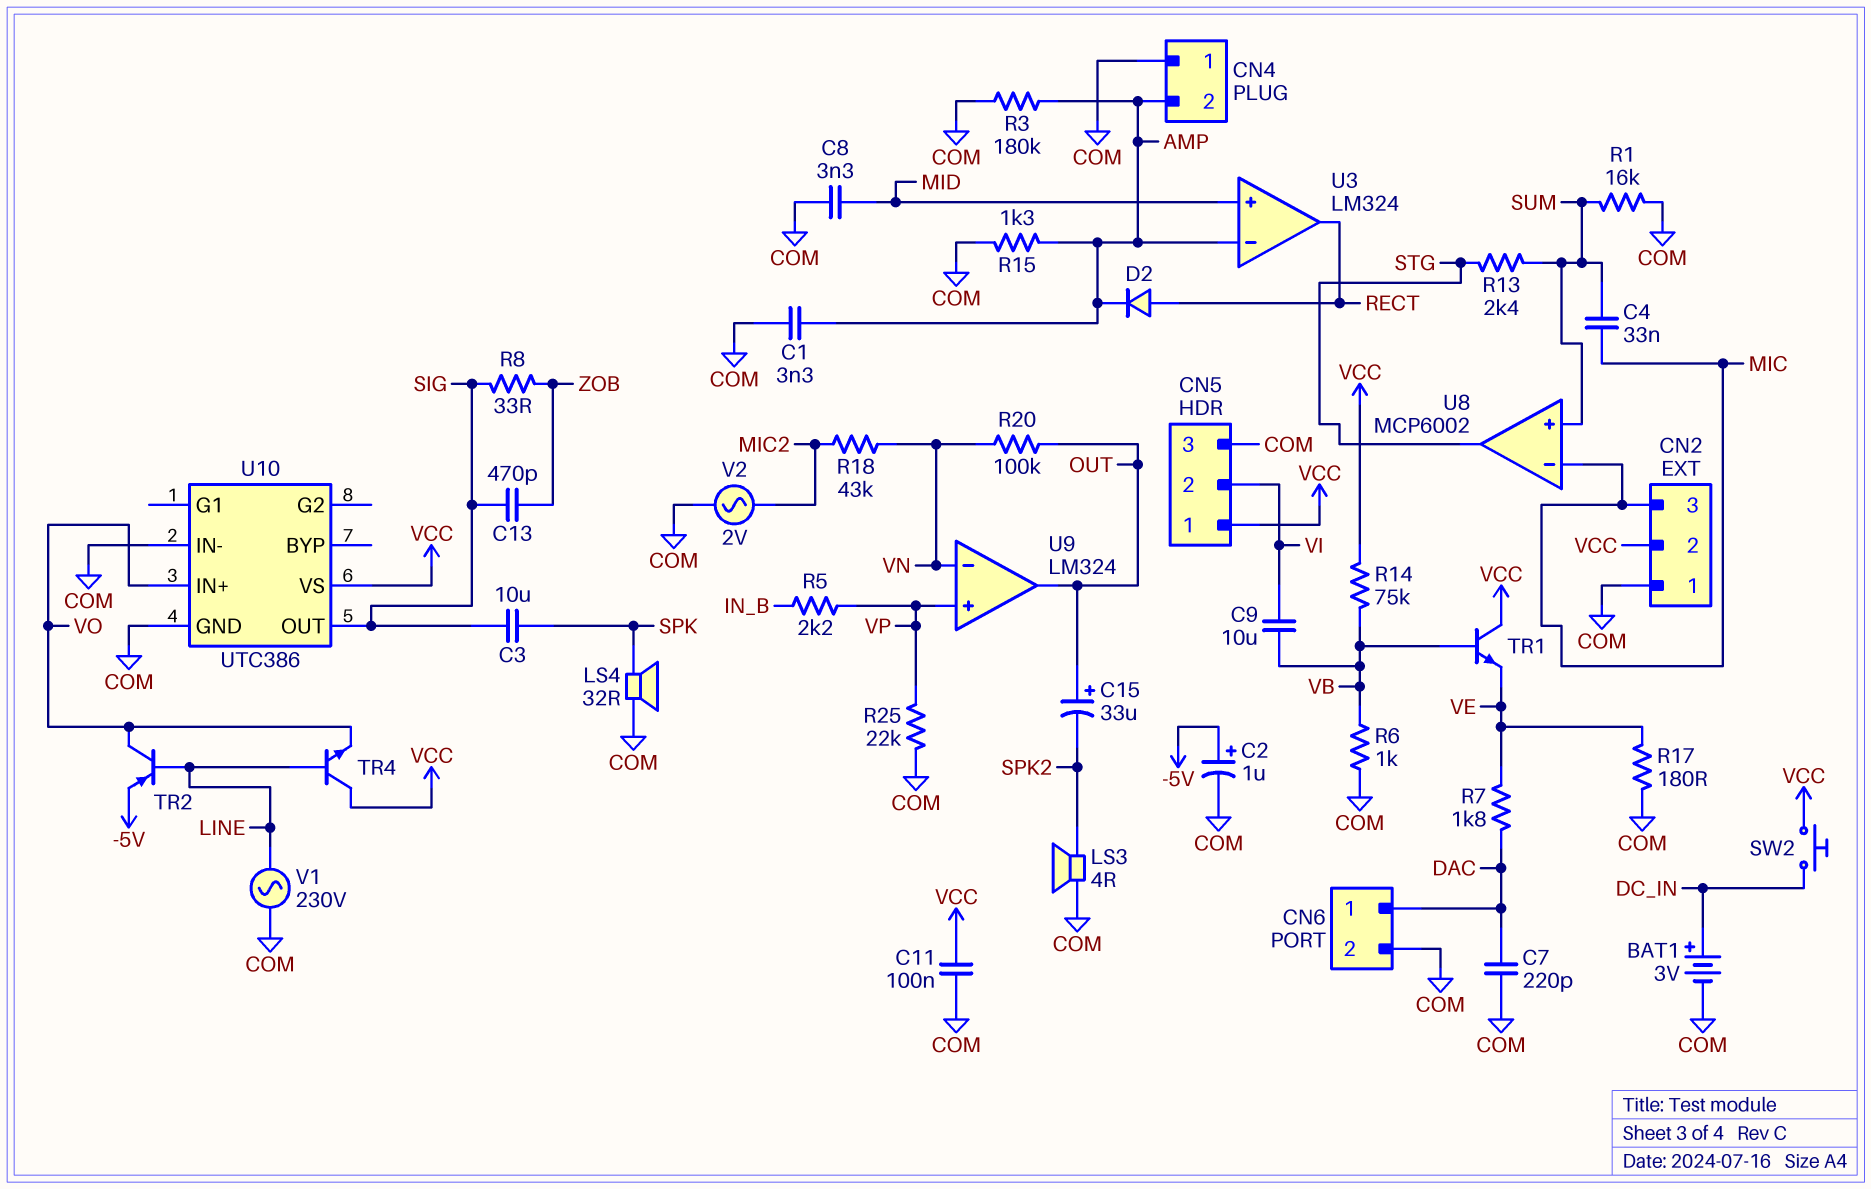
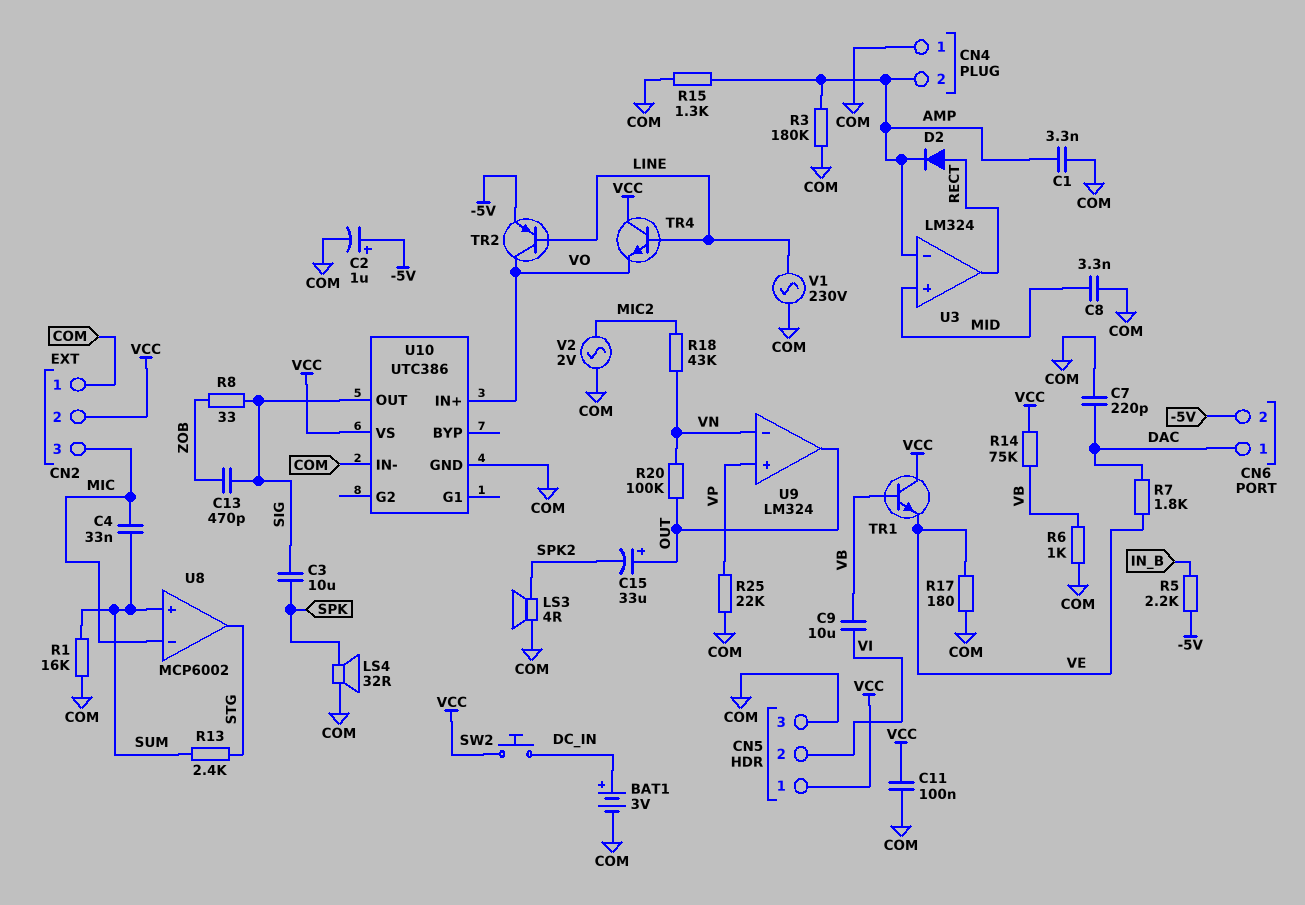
CN6 pin 2: COM -> -5V
R5: 2.2k (IN_B, VP) -> 2.2k (-5V, IN_B)

